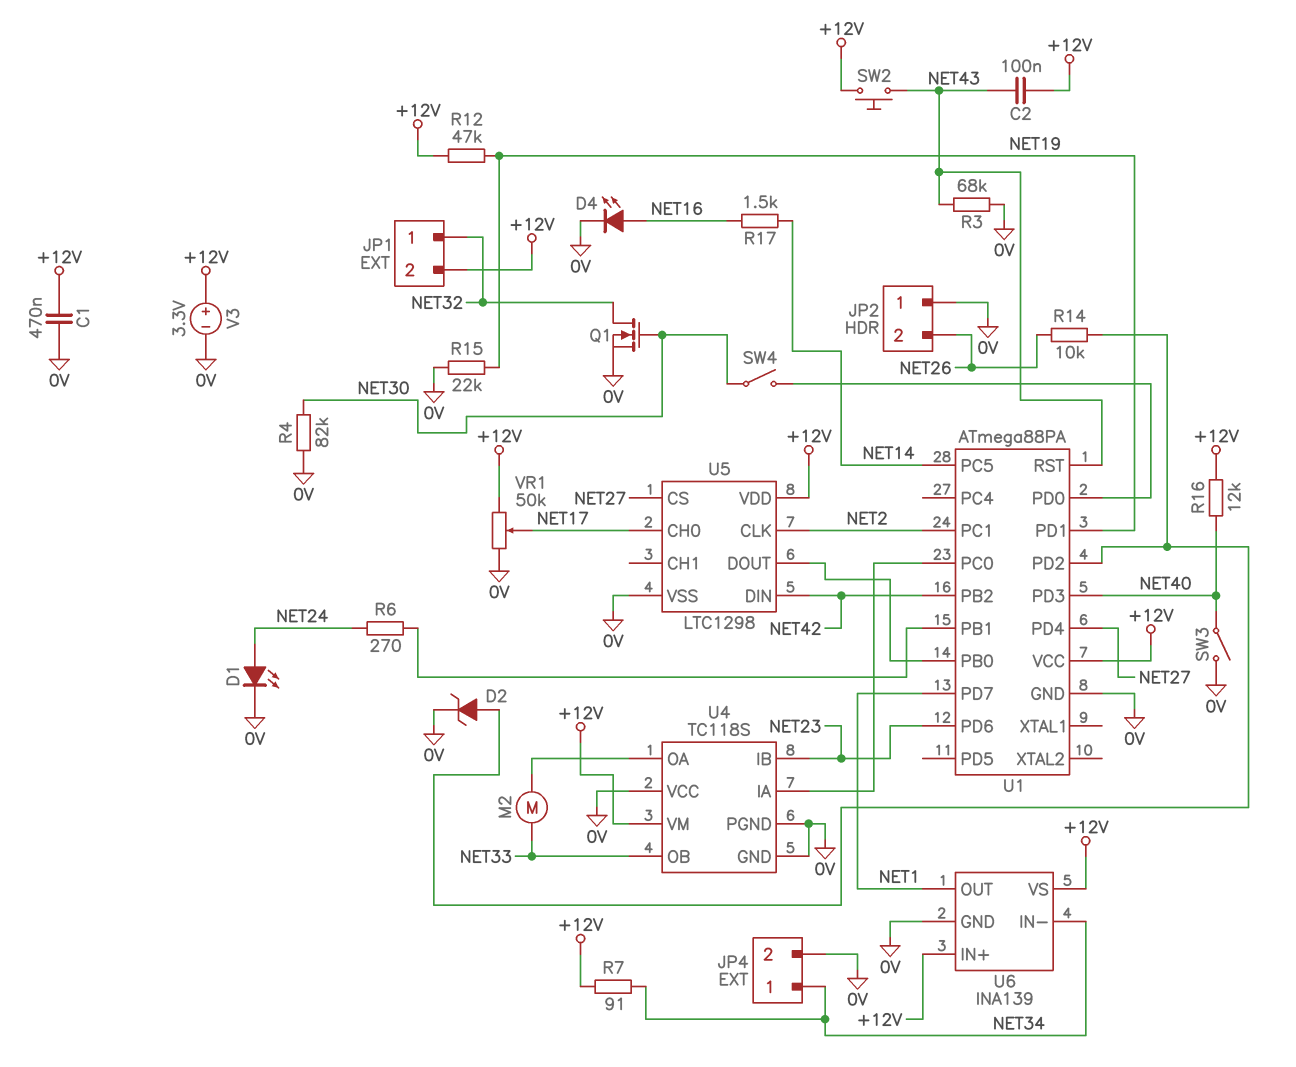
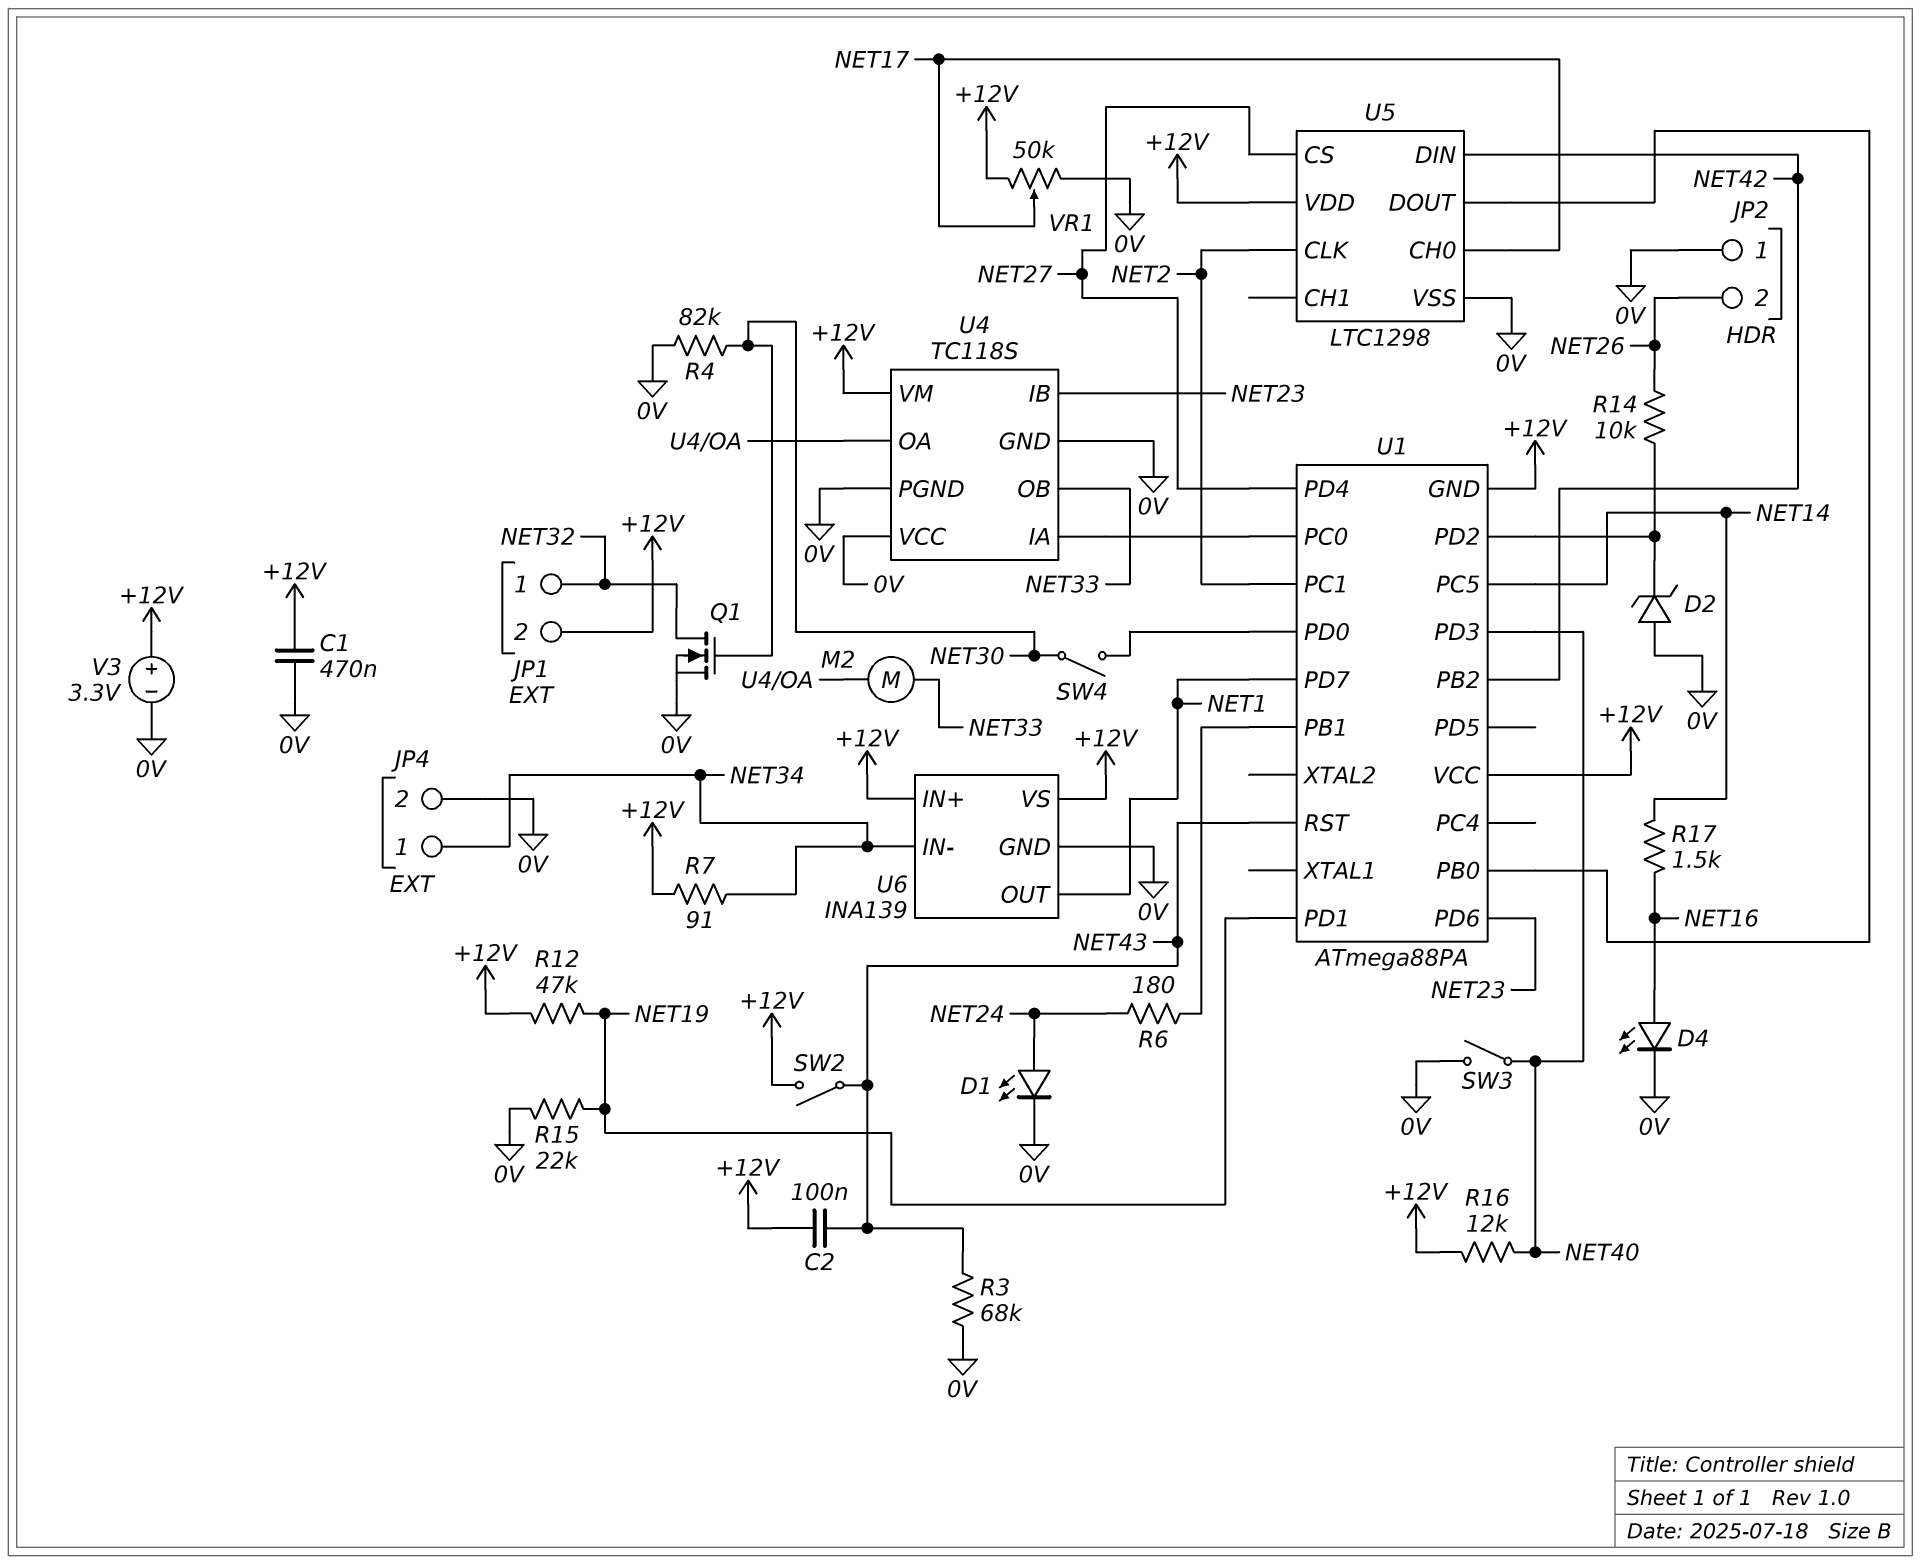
D2: zener (A U1/PD2, K 0V) -> zener (A 0V, K U1/PD2)
R6: 270 (NET24, U1/PB1) -> 180 (NET24, U1/PB1)
SW2: button (+12V, NET43) -> switch (+12V, NET43)
U1 pin GND: 0V -> +12V

